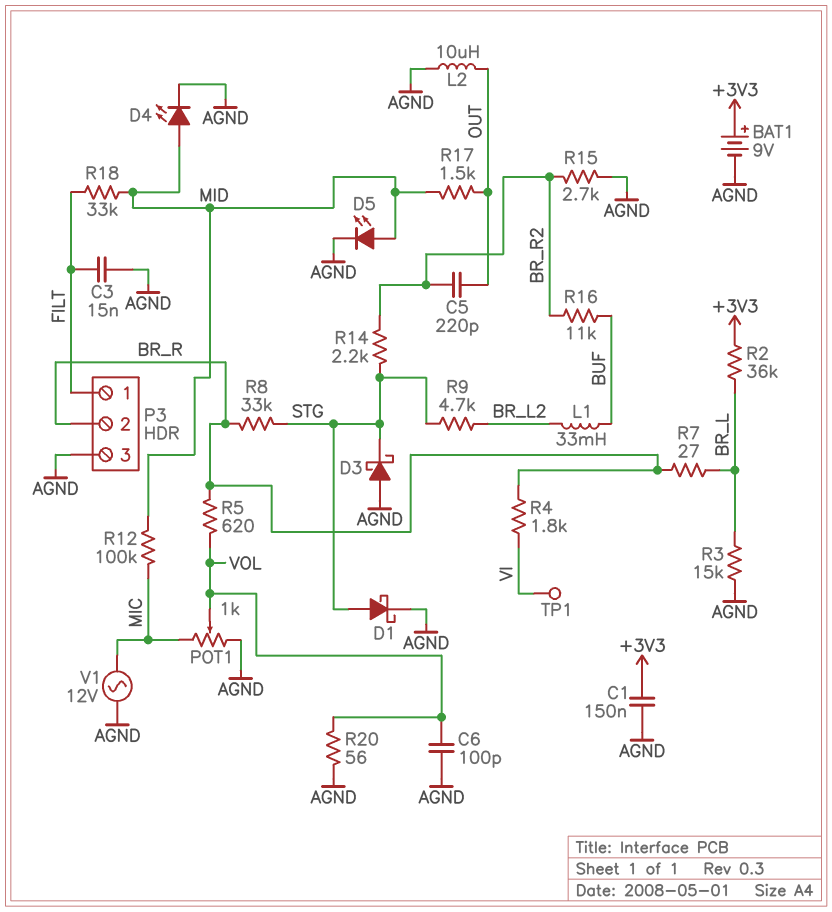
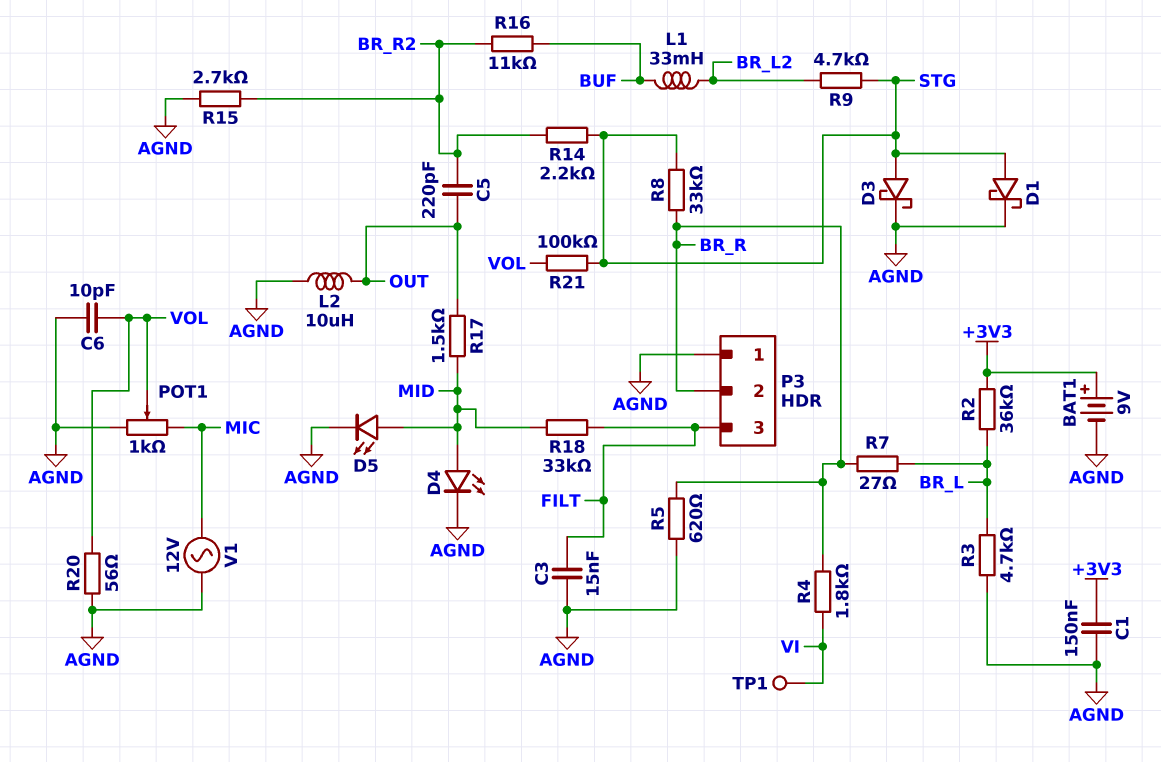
C6: 100pF (AGND, VOL) -> 10pF (AGND, VOL)
D3: schottky (A AGND, K STG) -> schottky (A STG, K AGND)
P3 pin 1: FILT -> AGND
P3 pin 3: AGND -> FILT
R3: 15k (AGND, BR_L) -> 4.7k (AGND, BR_L)
R5: 620 (BR_R, VOL) -> 620 (AGND, BR_R)
R12: 100k (MIC, MID) -> none
R21: none -> 100k (STG, VOL)

